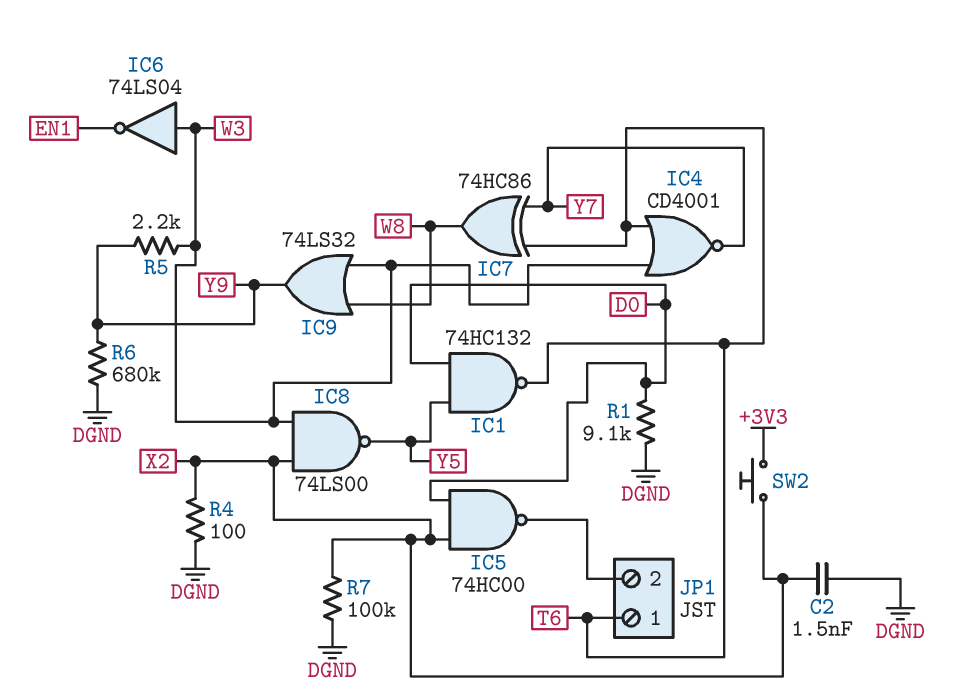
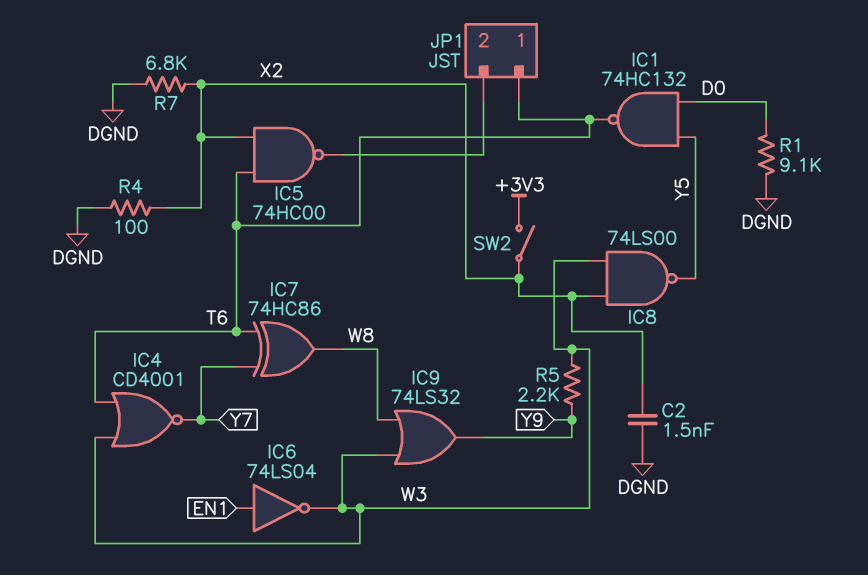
IC5: NAND 74HC00 (in D0, in X2, out JP1/2) -> NAND 74HC00 (in T6, in X2, out JP1/2)
IC6: NOT 74LS04 (in W3, out EN1) -> NOT 74LS04 (in EN1, out W3)
R6: 680k (DGND, Y9) -> none
R7: 100k (DGND, X2) -> 6.8k (DGND, X2)
SW2: button (+3V3, X2) -> switch (+3V3, X2)

